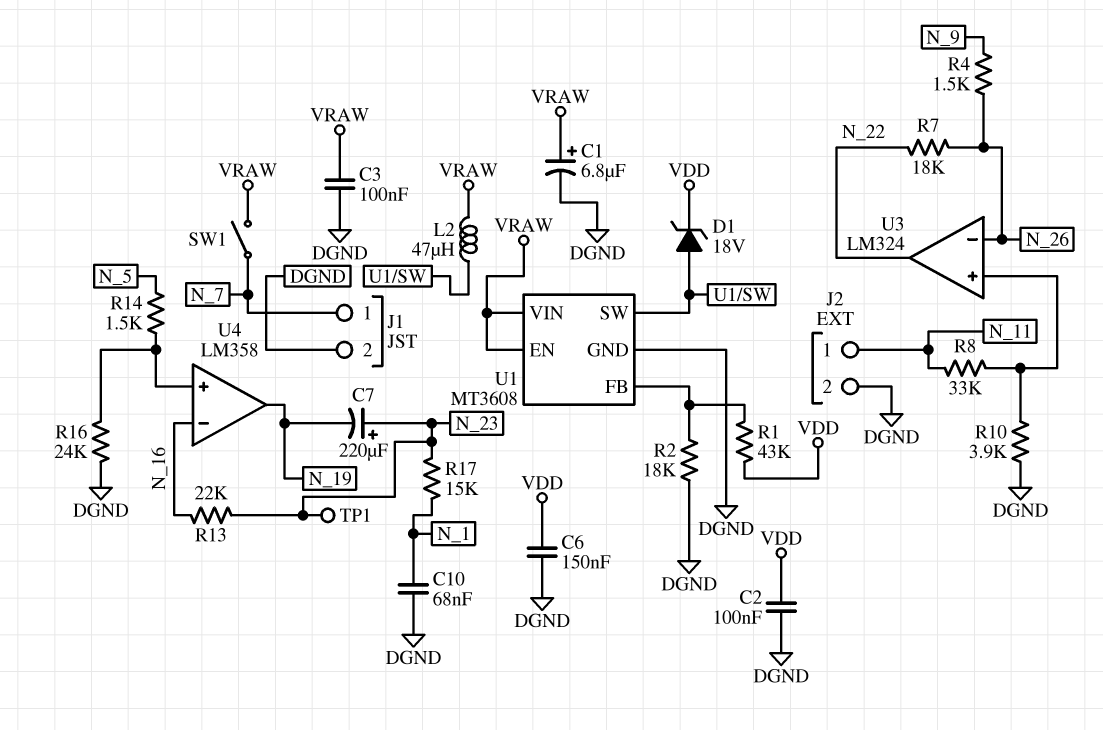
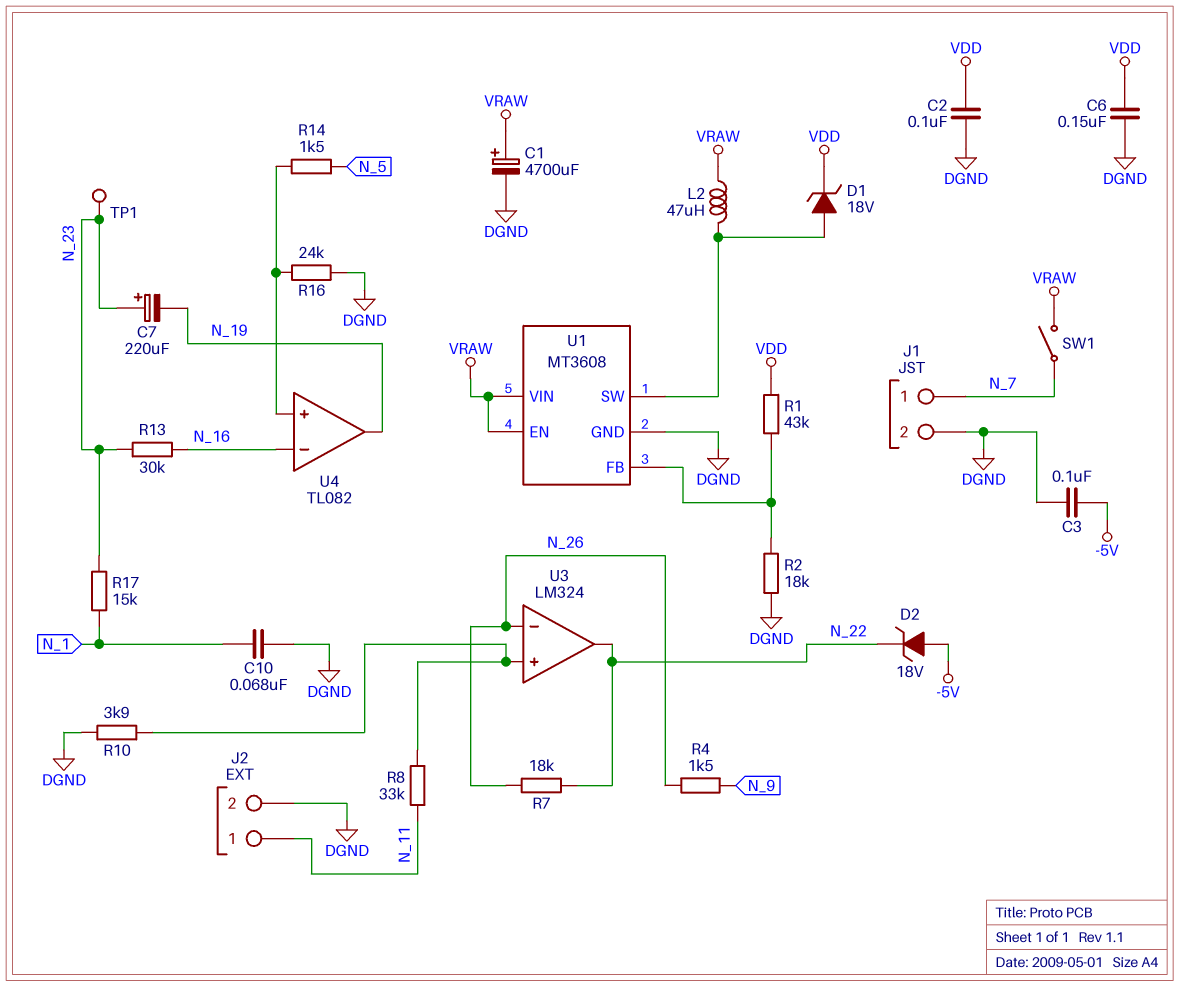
C1: 6.8uF (plus VRAW, minus DGND) -> 4700uF (plus VRAW, minus DGND)
C3: 100nF (DGND, VRAW) -> 100nF (-5V, DGND)
D2: none -> zener 18V (A -5V, K N_22)
R13: 22k (N_16, N_23) -> 30k (N_16, N_23)
U4: LM358 -> TL082

